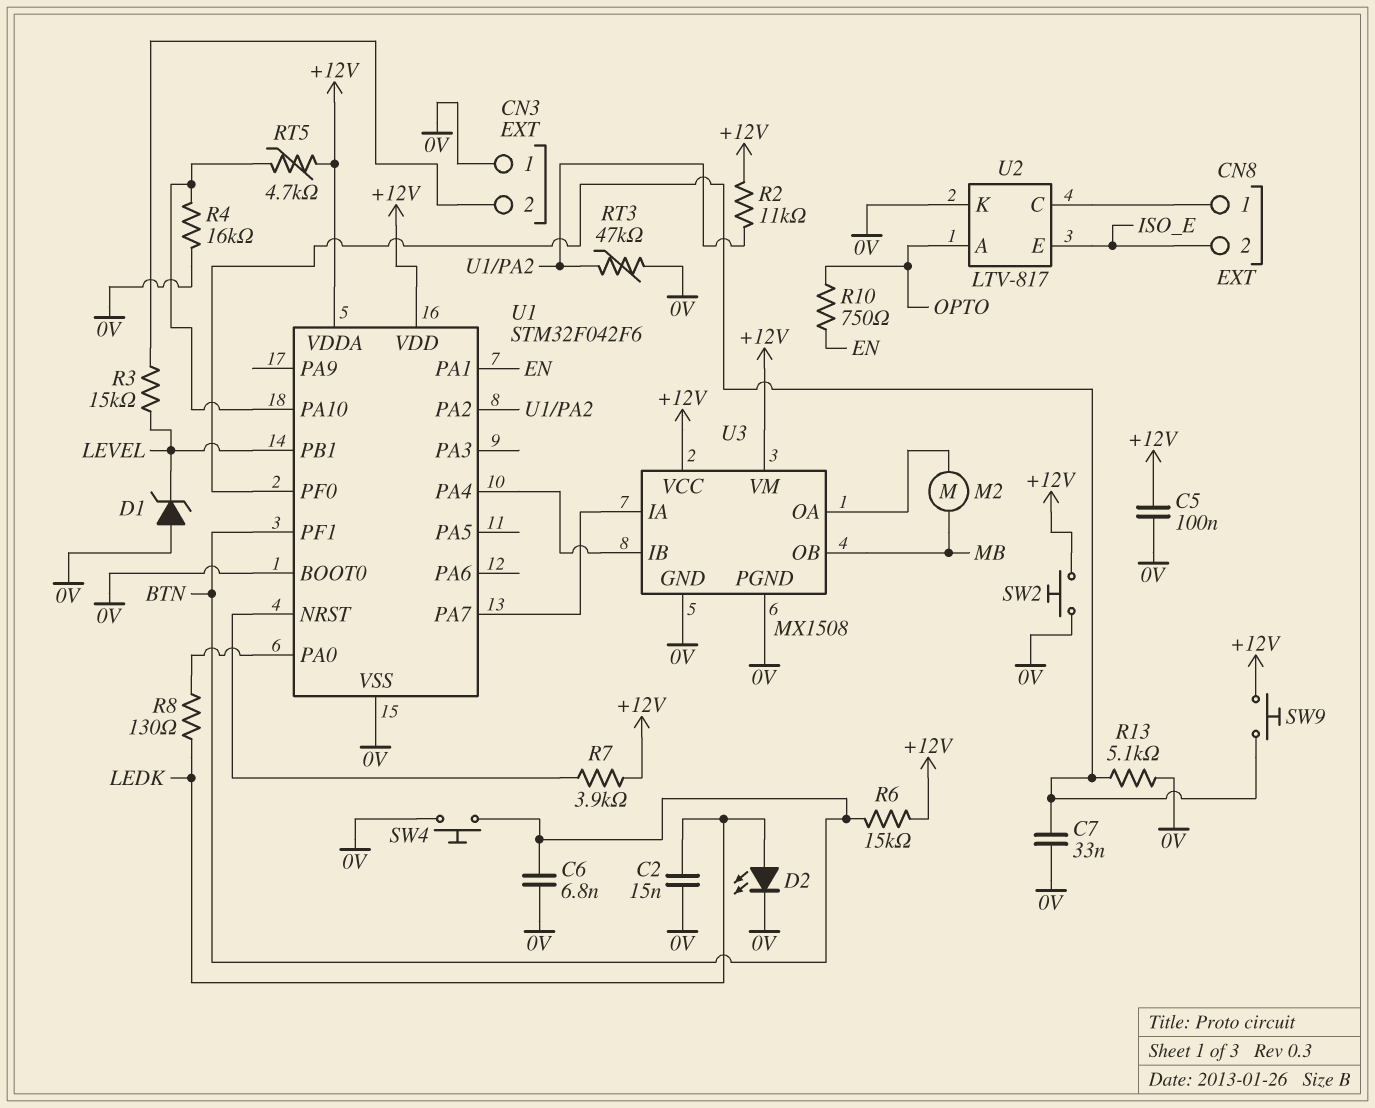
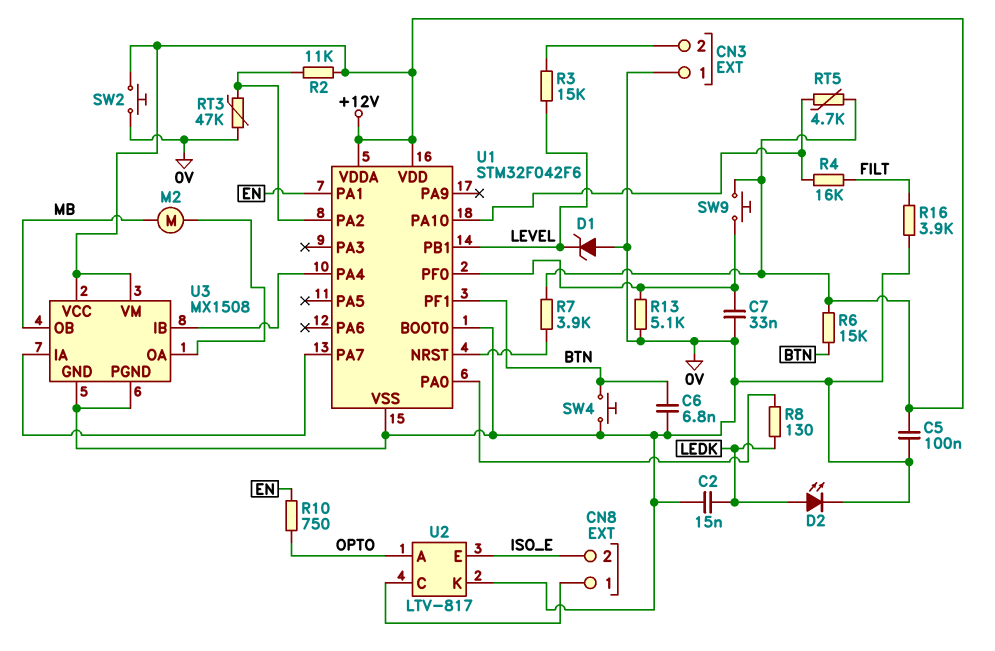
R4: 16k (0V, U1/PA10) -> 16k (FILT, U1/PA10)
R16: none -> 3.9k (0V, FILT)

